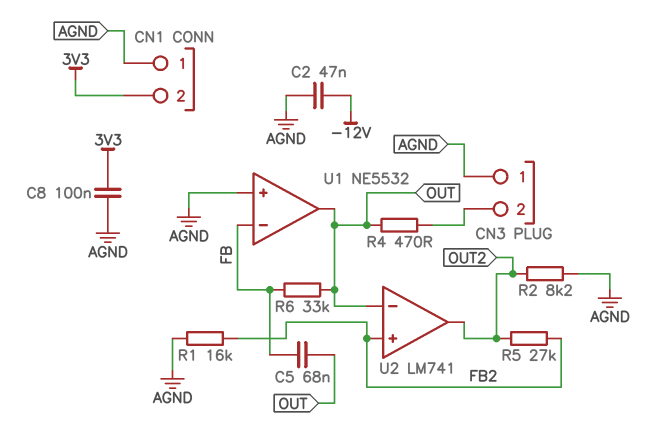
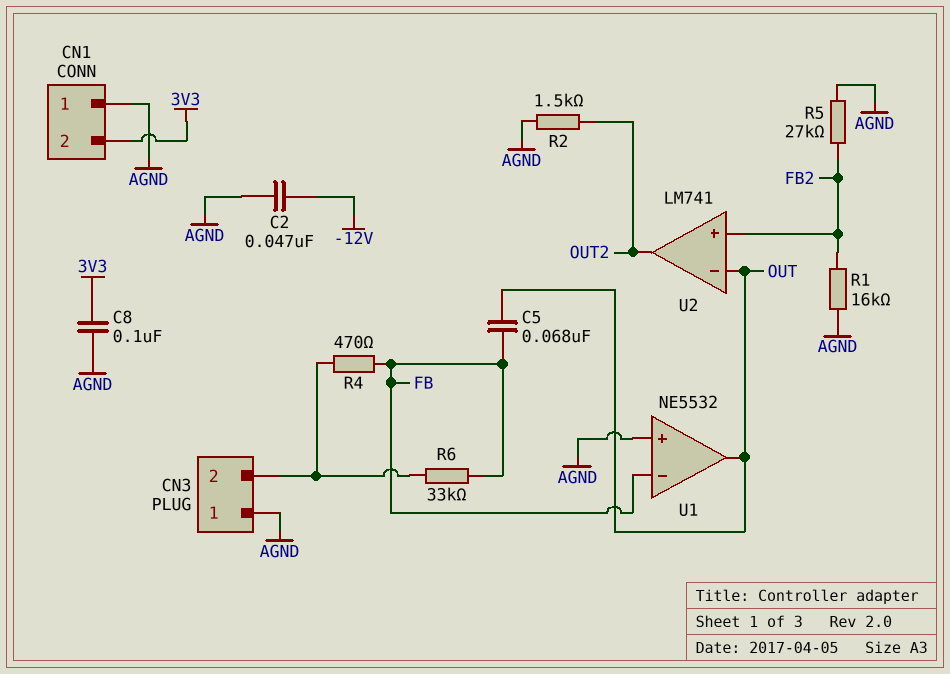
R2: 8.2k (AGND, OUT2) -> 1.5k (AGND, OUT2)
R4: 470 (CN3/2, OUT) -> 470 (CN3/2, FB)
R5: 27k (FB2, OUT2) -> 27k (AGND, FB2)
R6: 33k (FB, OUT) -> 33k (CN3/2, FB)

